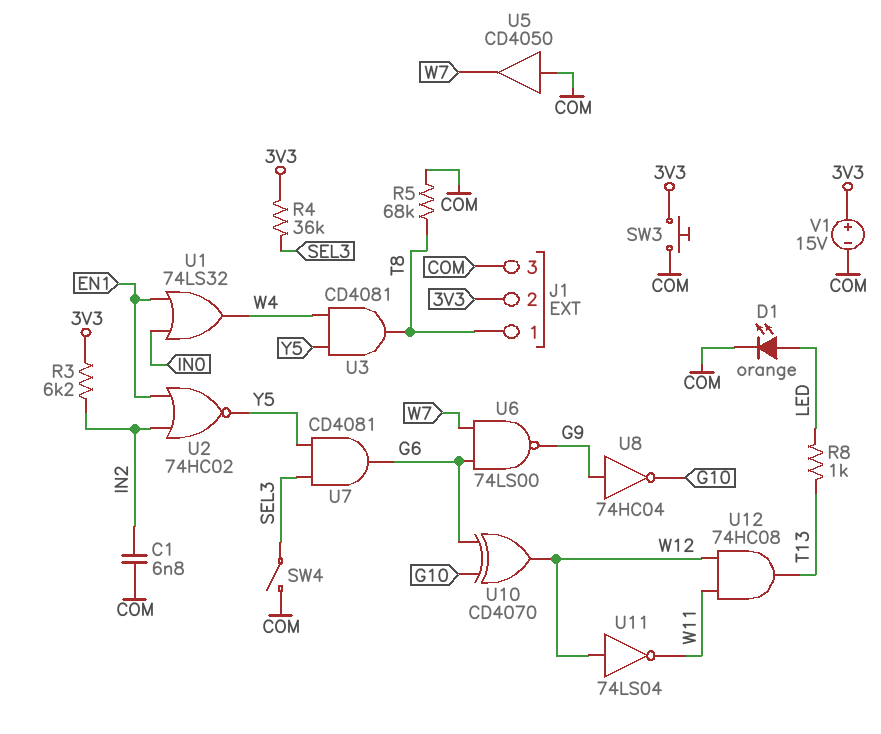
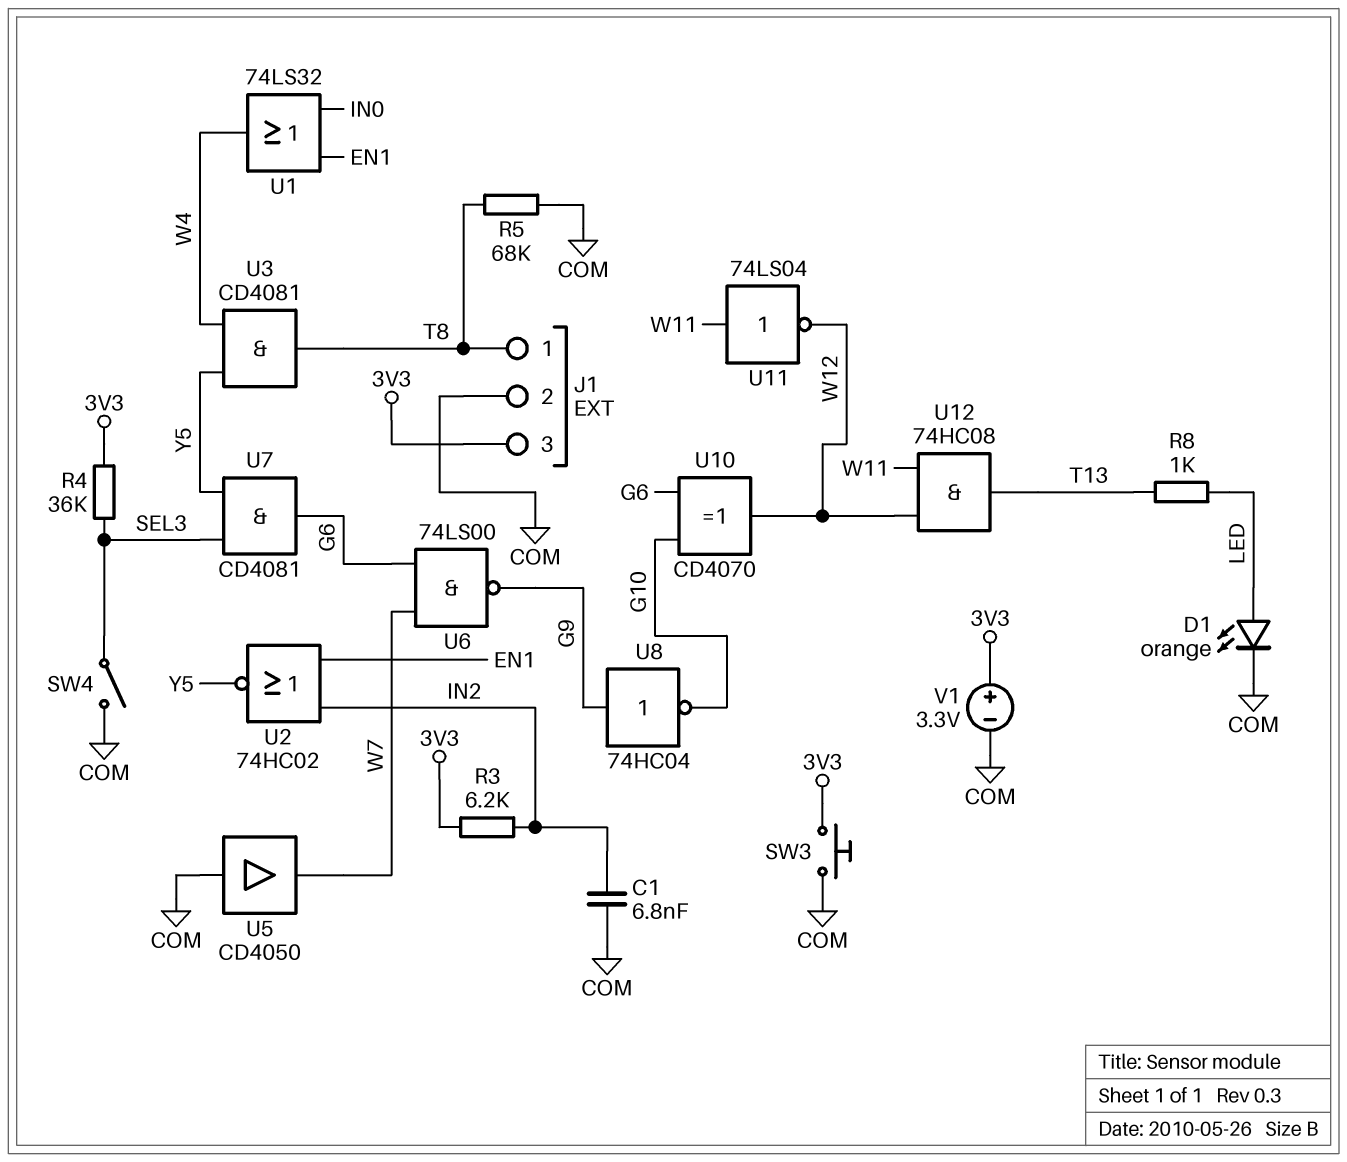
J1 pin 2: 3V3 -> COM
J1 pin 3: COM -> 3V3
U11: NOT 74LS04 (in W12, out W11) -> NOT 74LS04 (in W11, out W12)
V1: 15V (plus 3V3, minus COM) -> 3.3V (plus 3V3, minus COM)

